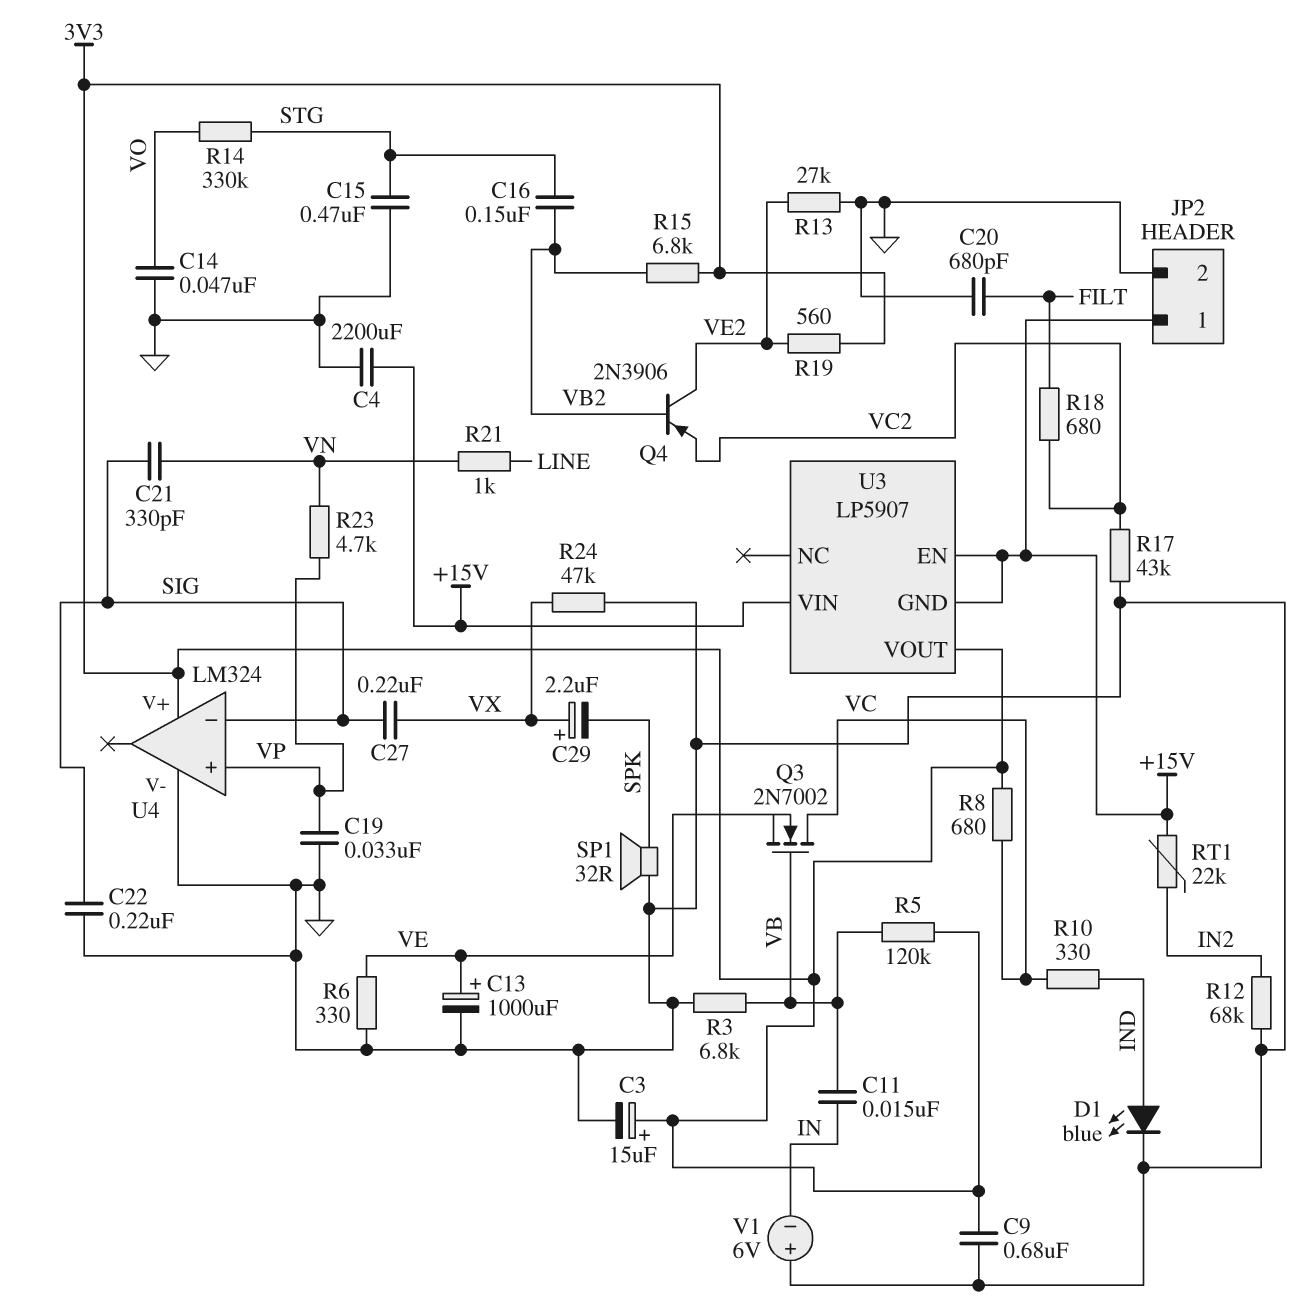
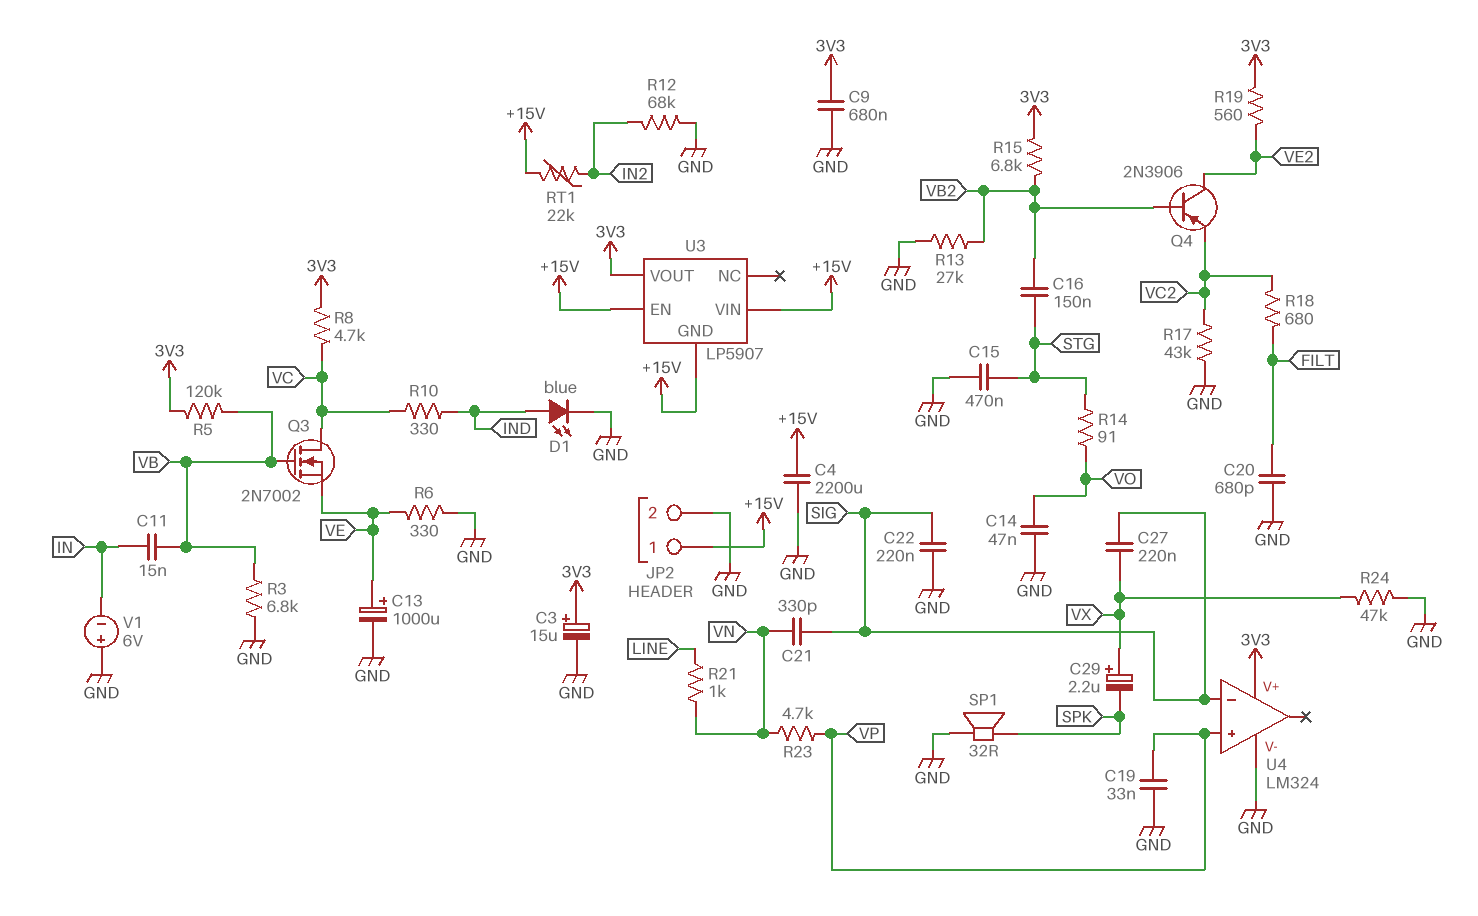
R8: 680 (3V3, VC) -> 4.7k (3V3, VC)
R13: 27k (GND, VE2) -> 27k (GND, VB2)
R14: 330k (STG, VO) -> 91 (STG, VO)

